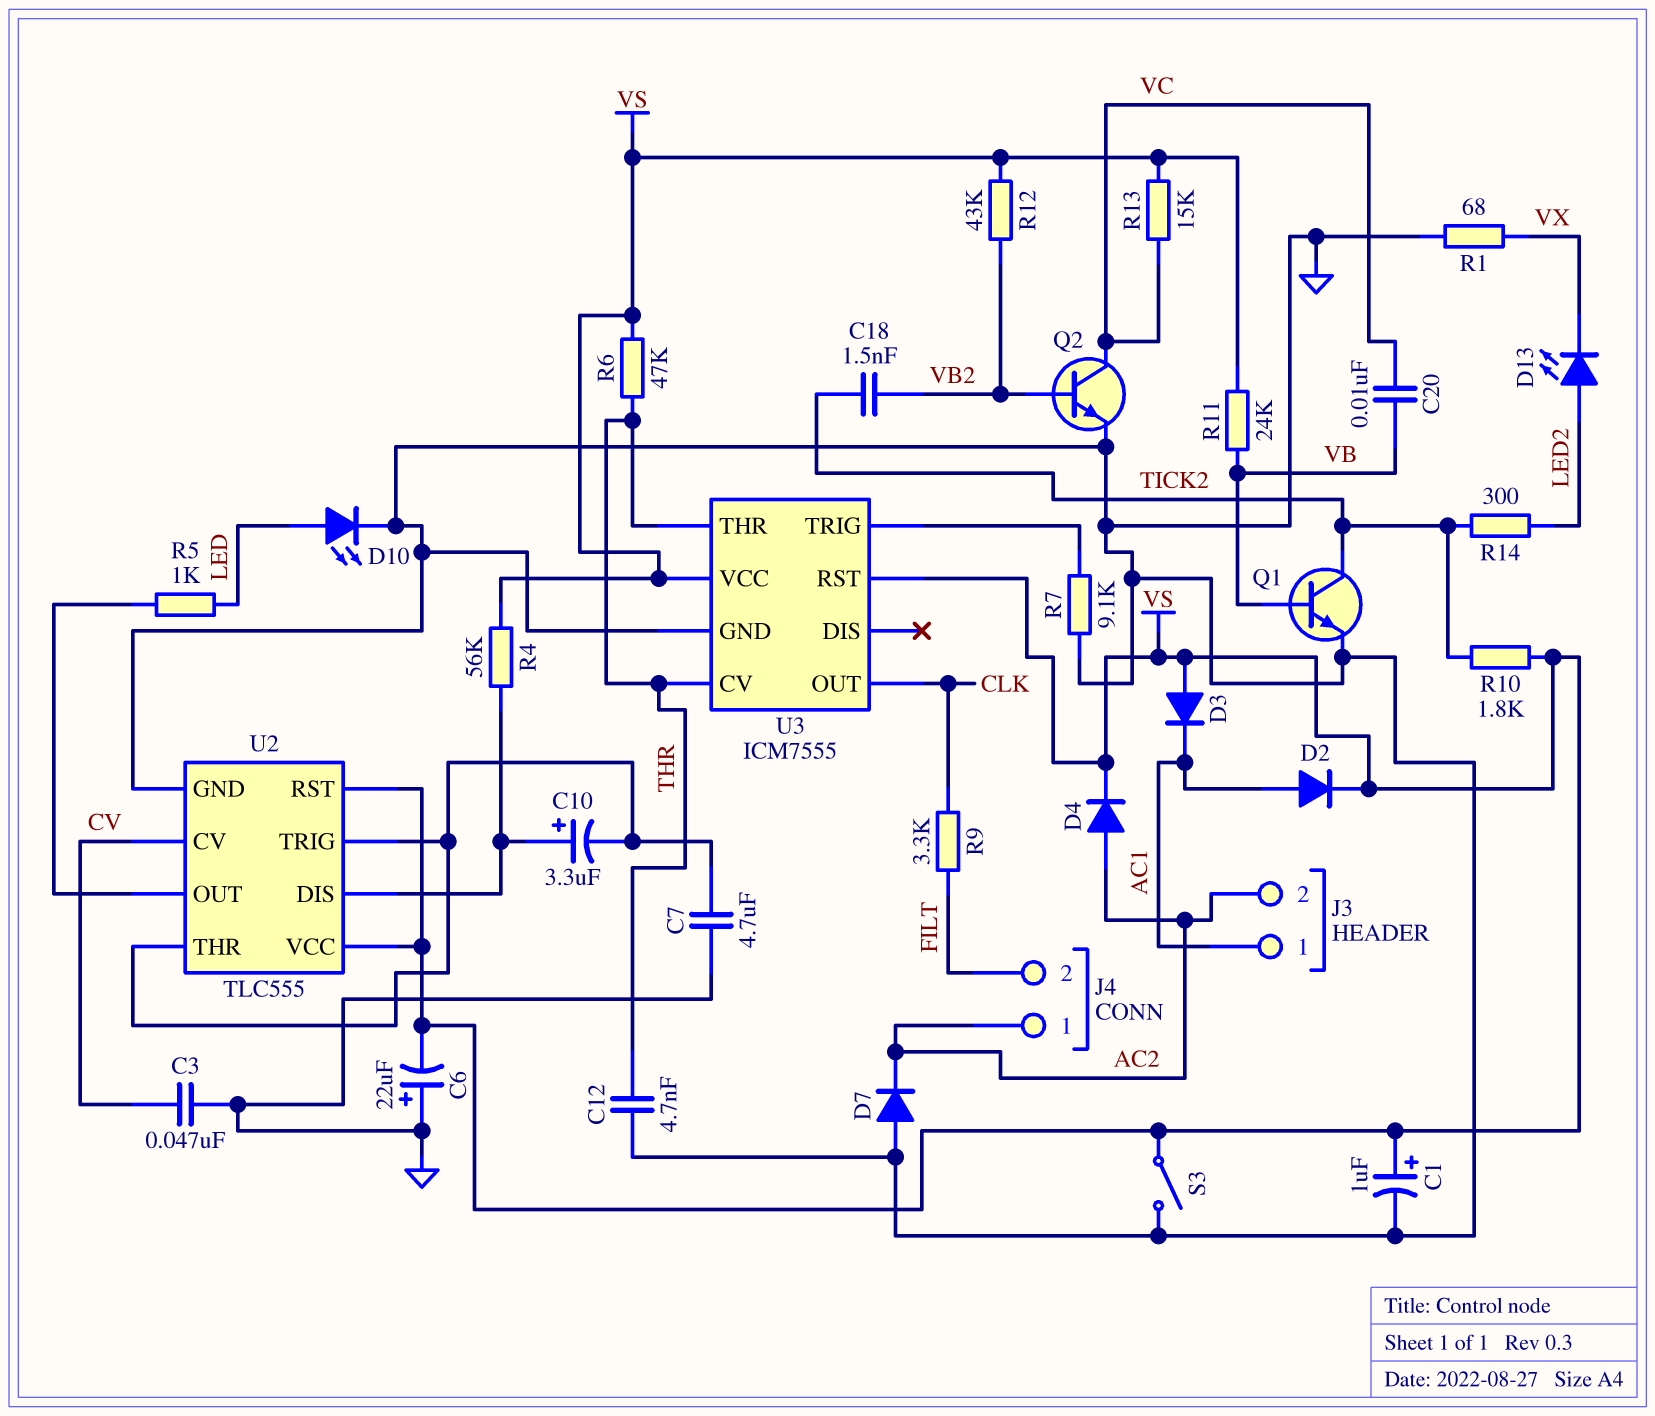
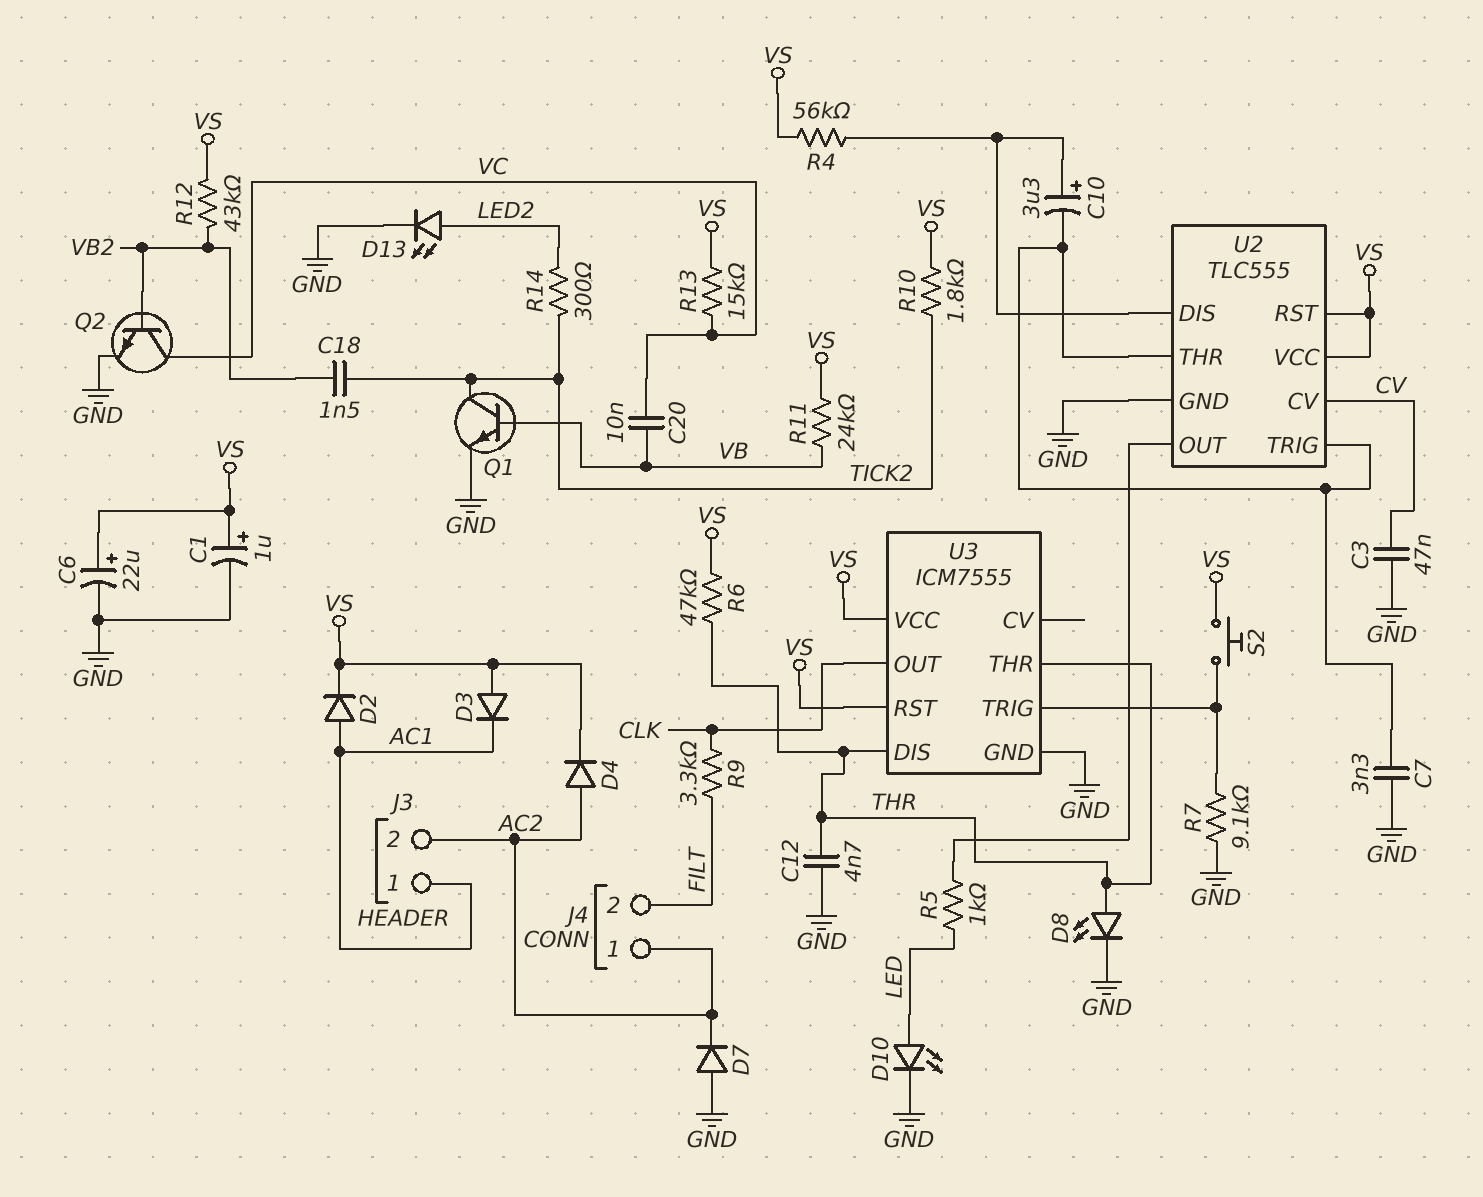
C6: 22uF (plus GND, minus VS) -> 22uF (plus VS, minus GND)
C7: 4.7uF (GND, U2/THR) -> 3.3nF (GND, U2/THR)
D8: none -> LED (A THR, K GND)
D13: LED (A LED2, K VX) -> LED (A LED2, K GND)
R1: 68 (GND, VX) -> none
S2: none -> button (U3/TRIG, VS)
S3: switch (GND, VS) -> none
U3 pin CV: THR -> none
U3 pin DIS: none -> THR

